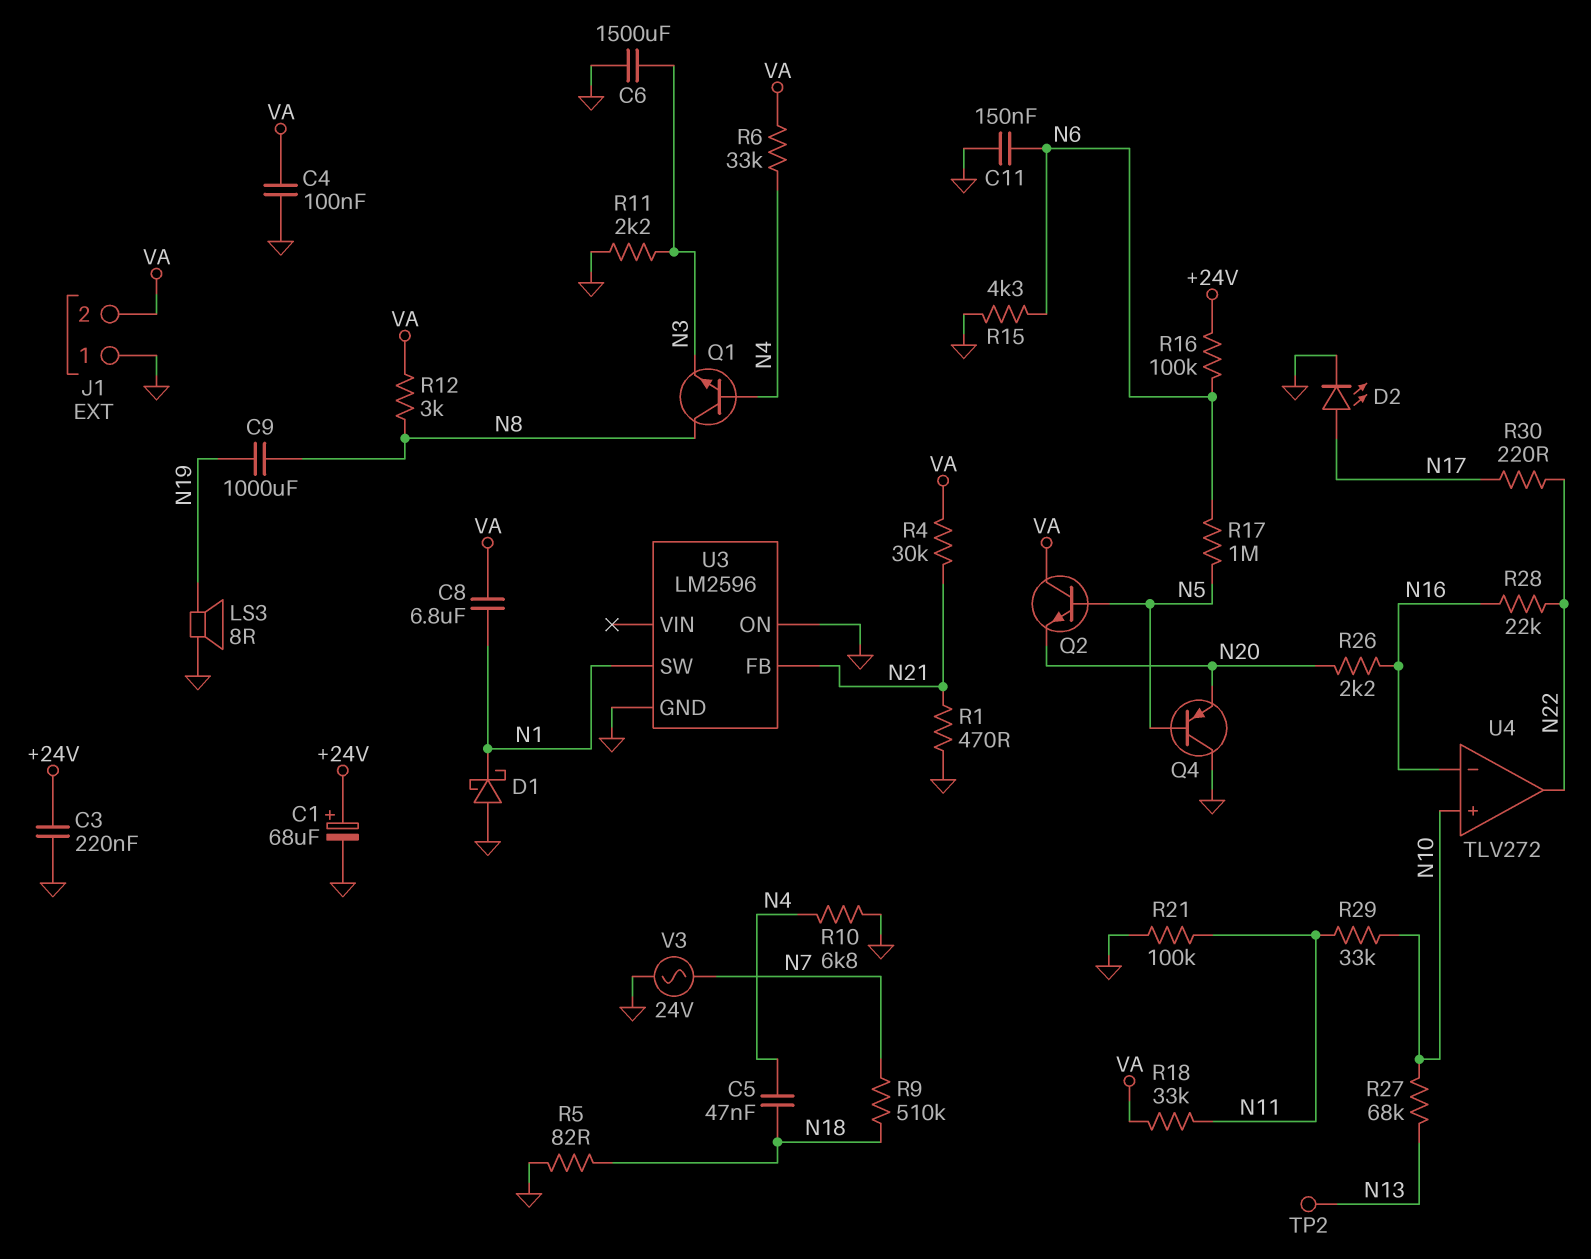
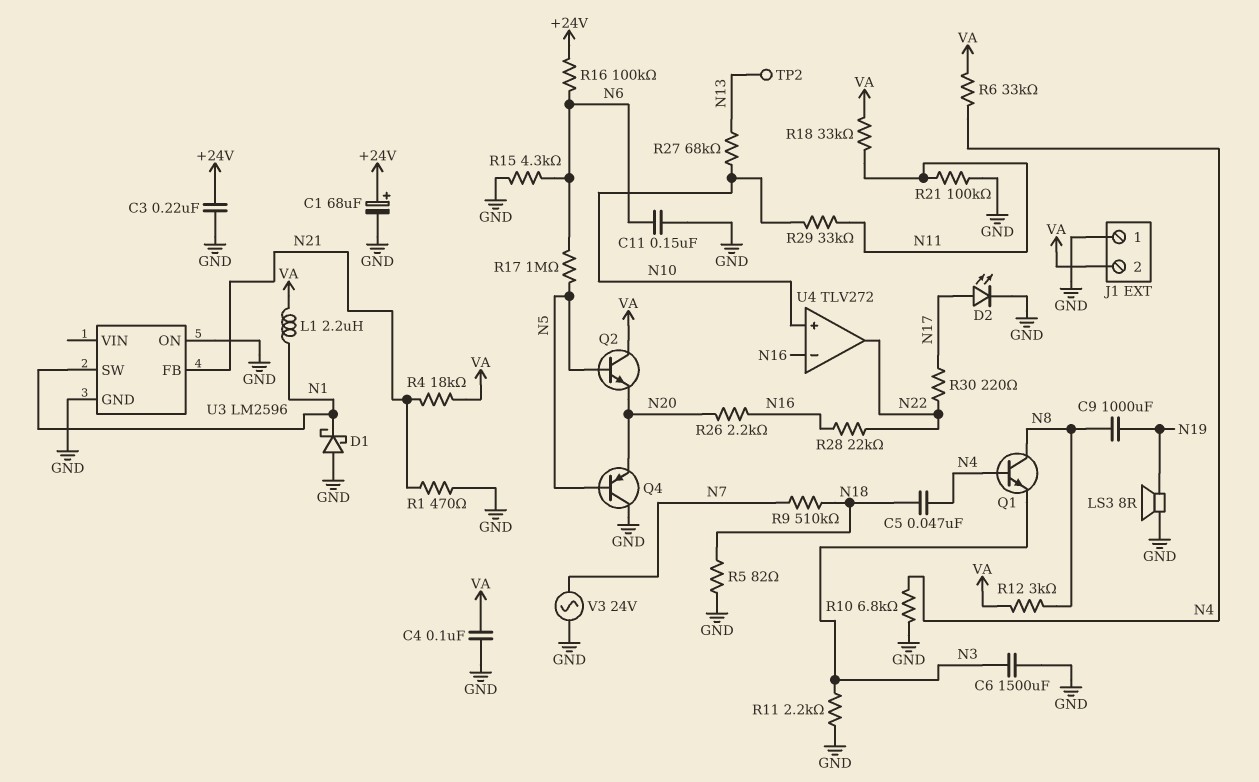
C8: 6.8uF (N1, VA) -> none
L1: none -> 2.2uH (N1, VA)
R4: 30k (N21, VA) -> 18k (N21, VA)

